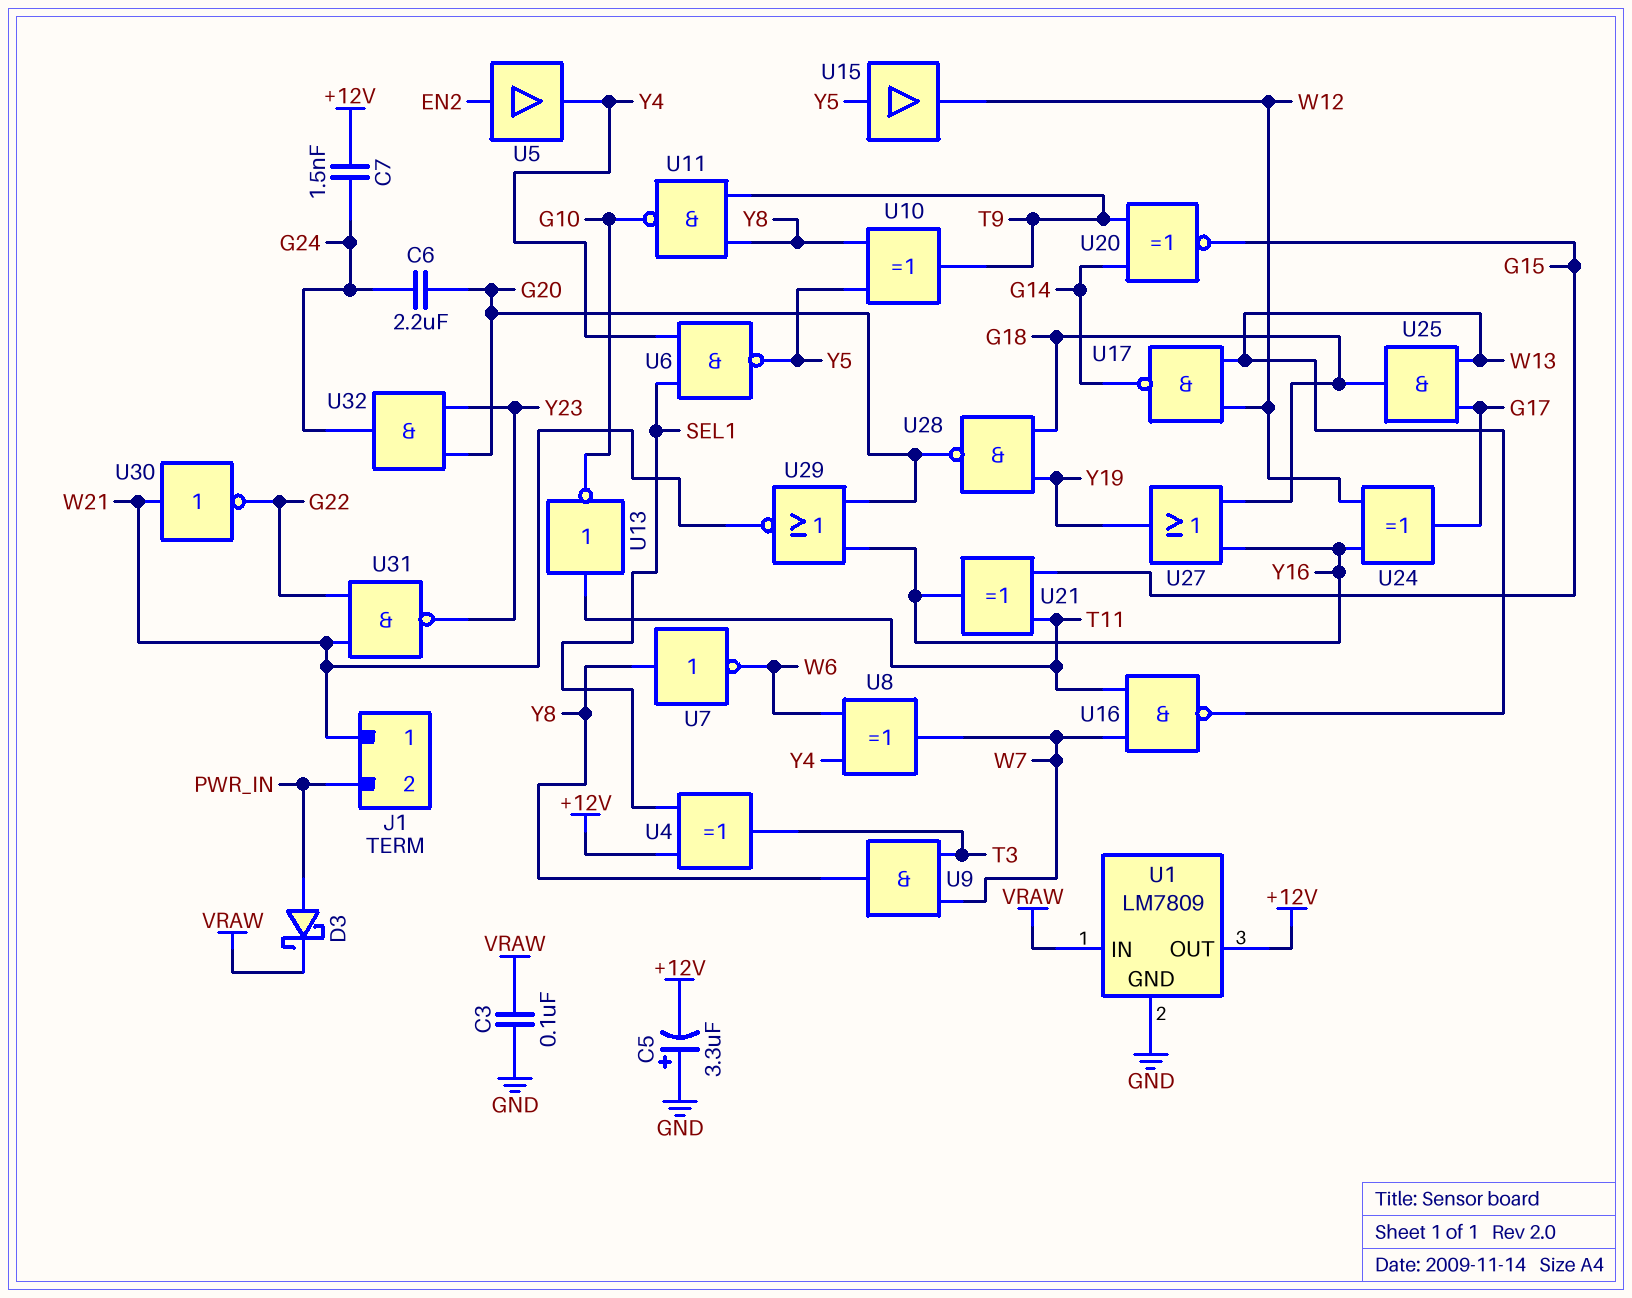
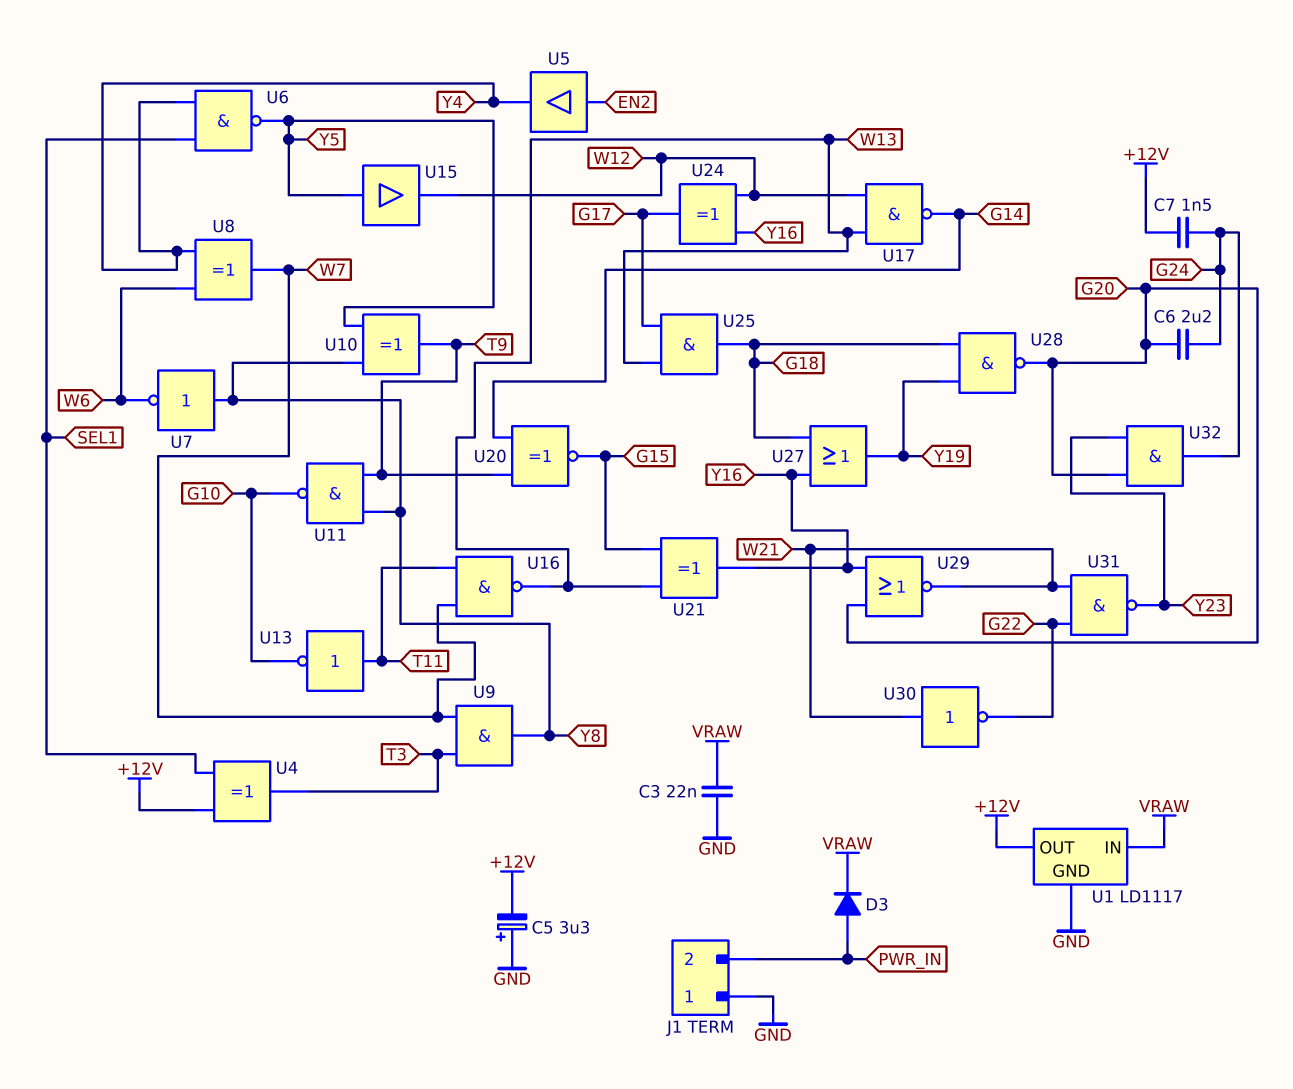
C3: 100nF (GND, VRAW) -> 22nF (GND, VRAW)
D3: schottky (A PWR_IN, K VRAW) -> diode (A PWR_IN, K VRAW)
J1 pin 1: W21 -> GND
U1: LM7809 -> LD1117
U21: XOR (in G15, in T11, out Y16) -> XOR (in G15, in W13, out Y16)

